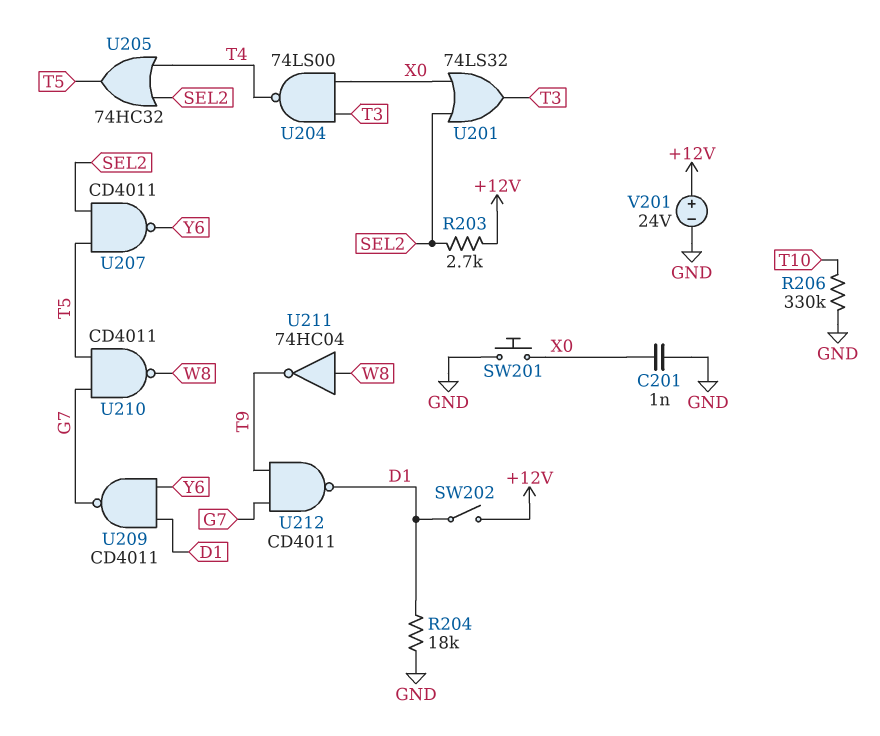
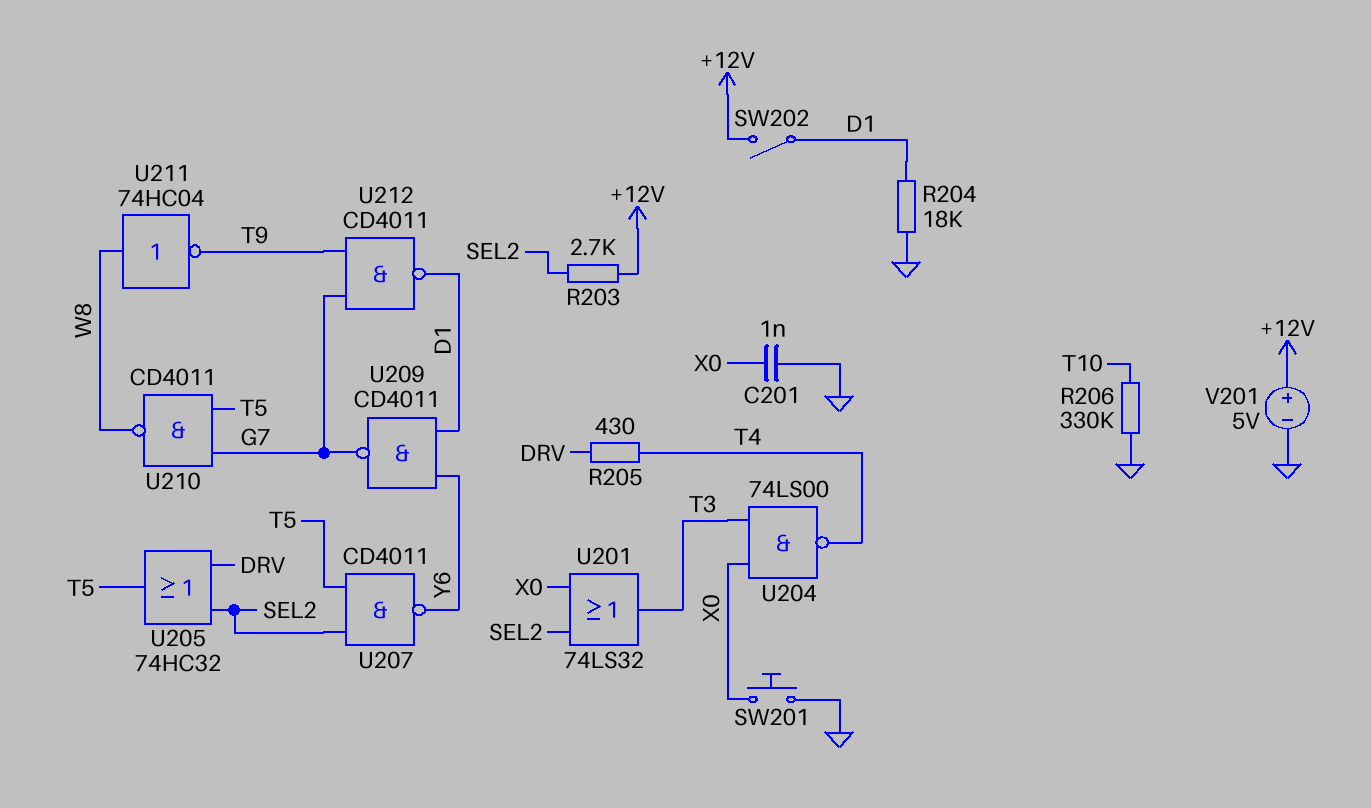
R205: none -> 430 (DRV, T4)
U205: OR 74HC32 (in SEL2, in T4, out T5) -> OR 74HC32 (in DRV, in SEL2, out T5)
V201: 24V (plus +12V, minus GND) -> 5V (plus +12V, minus GND)

